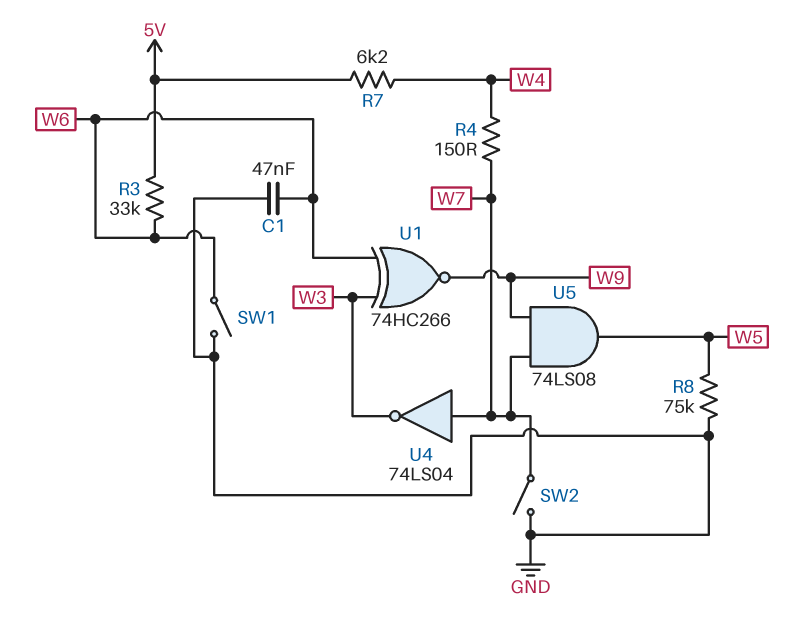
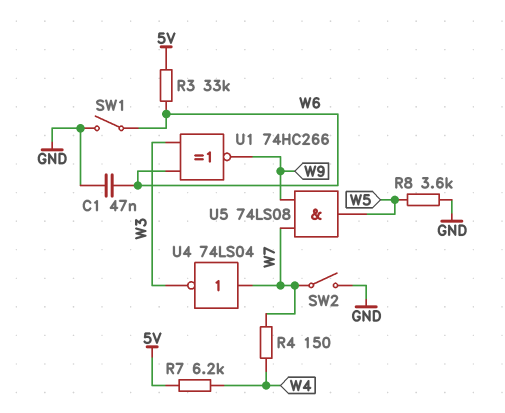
R8: 75k (GND, W5) -> 3.6k (GND, W5)

